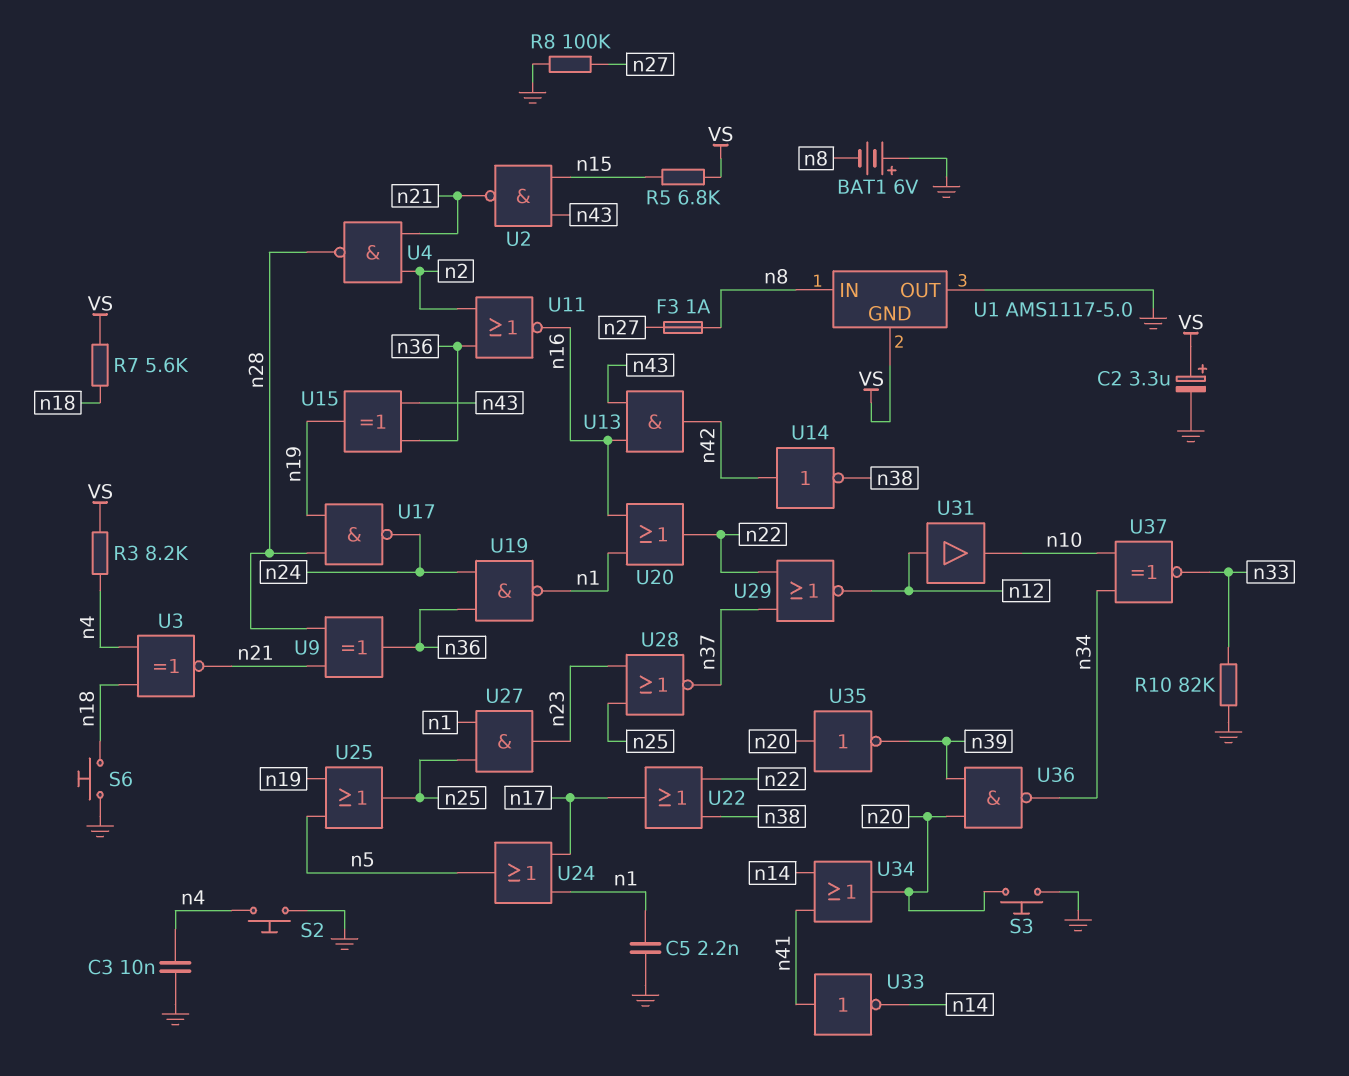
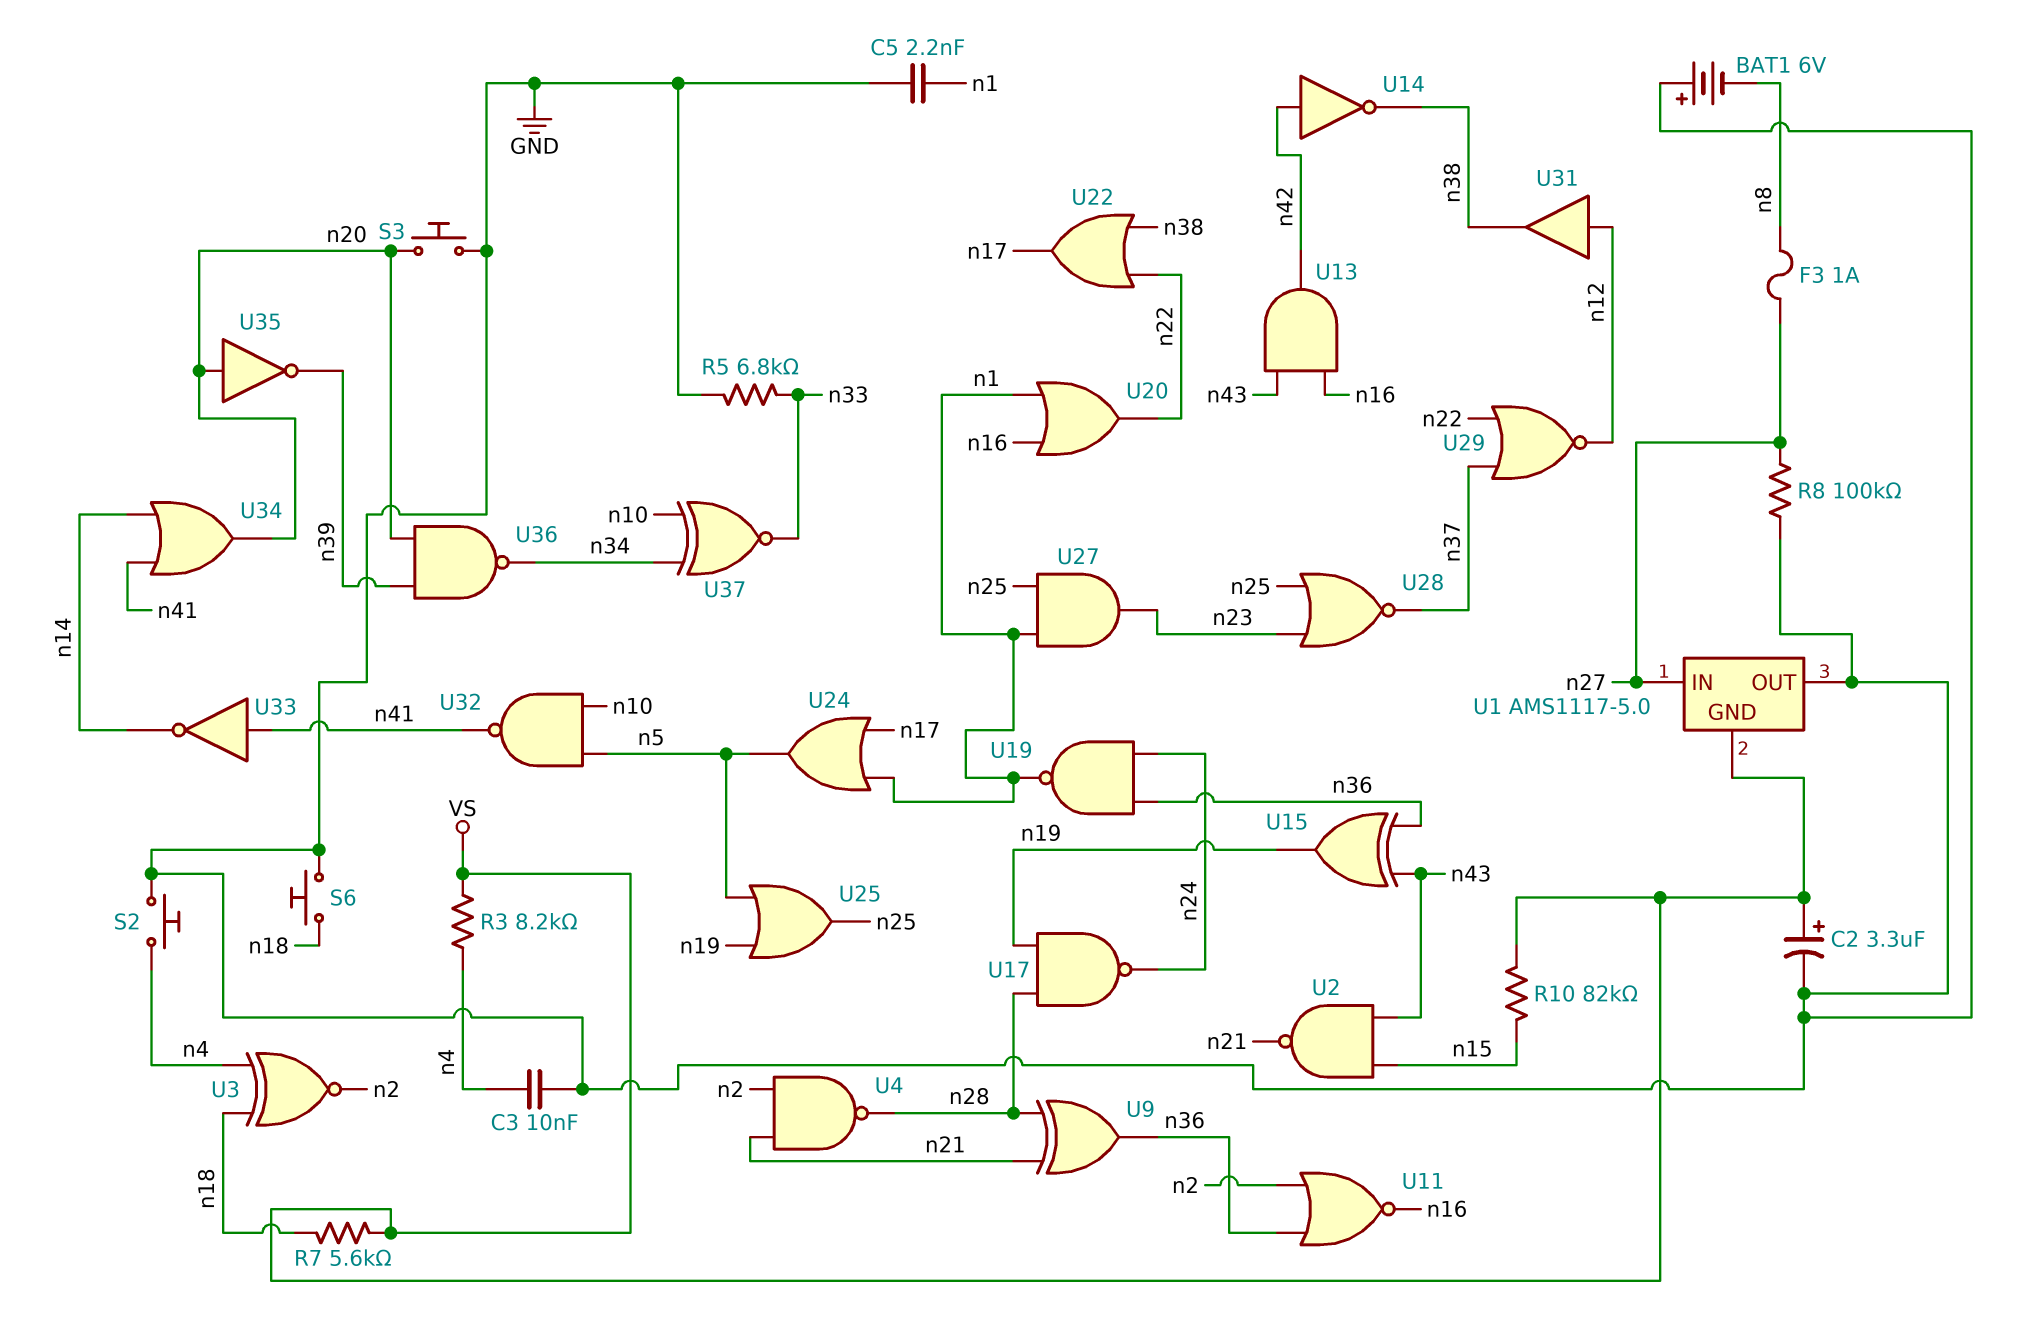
R5: 6.8k (VS, n15) -> 6.8k (GND, n33)
R10: 82k (GND, n33) -> 82k (VS, n15)
U1 pin IN: n8 -> n27
U3: XNOR (in n4, in n18, out n21) -> XNOR (in n4, in n18, out n2)
U31: buffer (in n12, out n10) -> buffer (in n12, out n38)
U32: none -> NAND (in n5, in n10, out n41)

